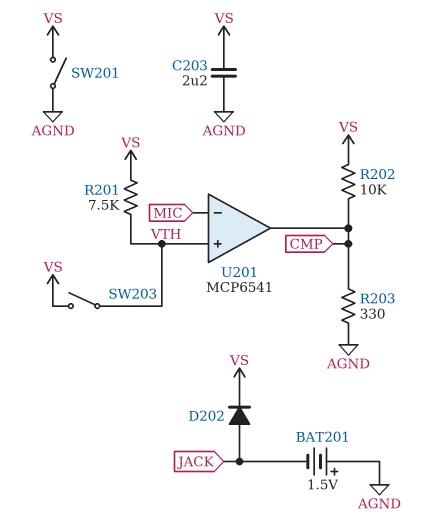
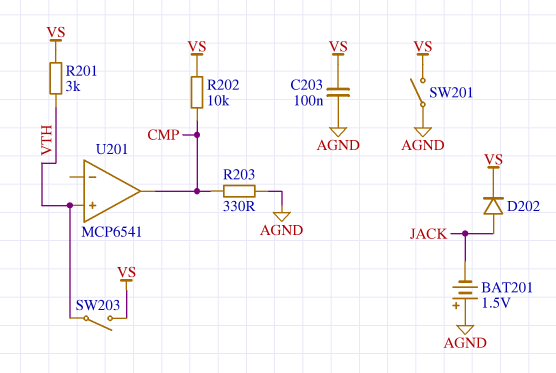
C203: 2.2uF (AGND, VS) -> 100nF (AGND, VS)
R201: 7.5k (VS, VTH) -> 3k (VS, VTH)
U201 pin in-: MIC -> none

